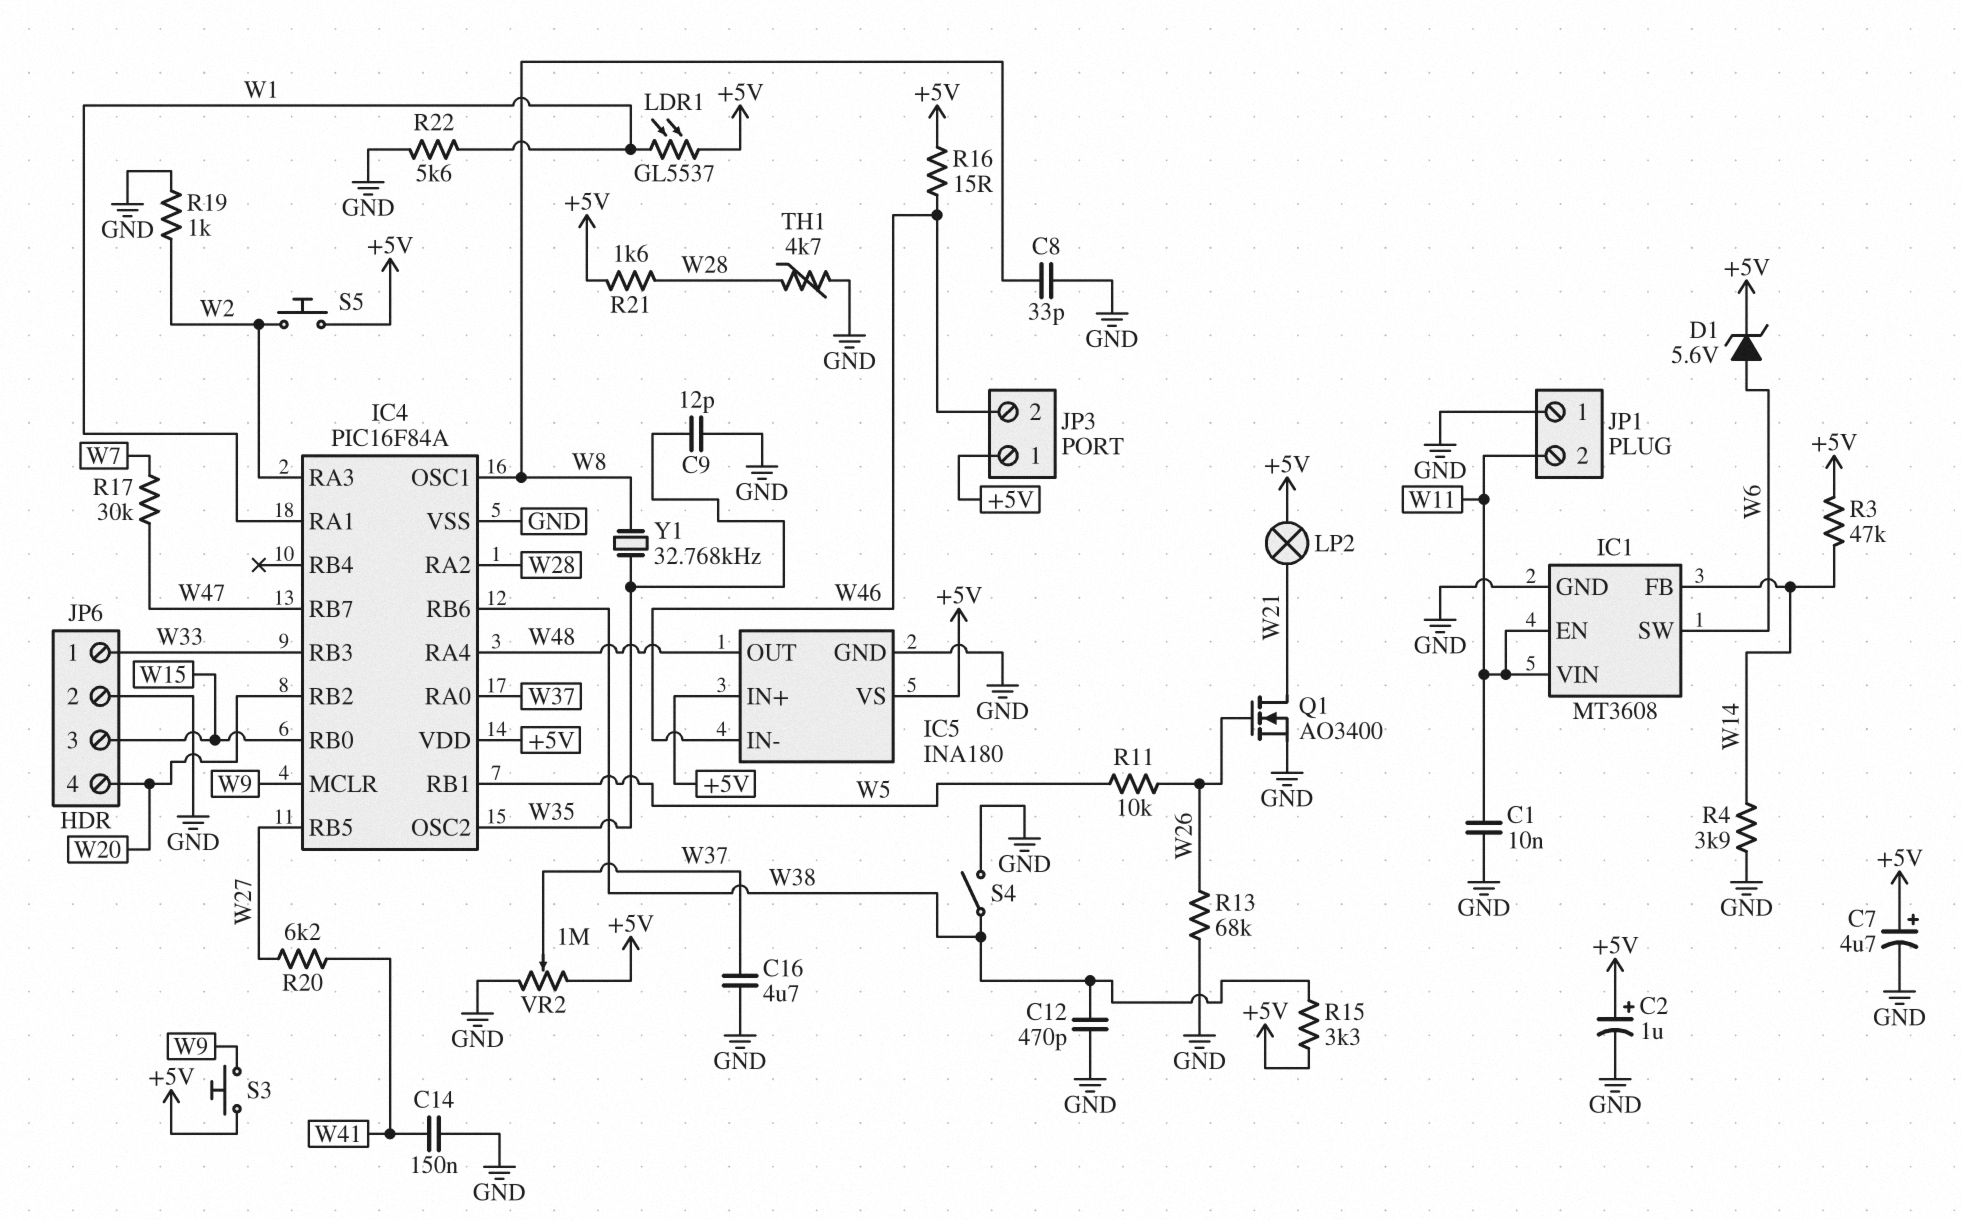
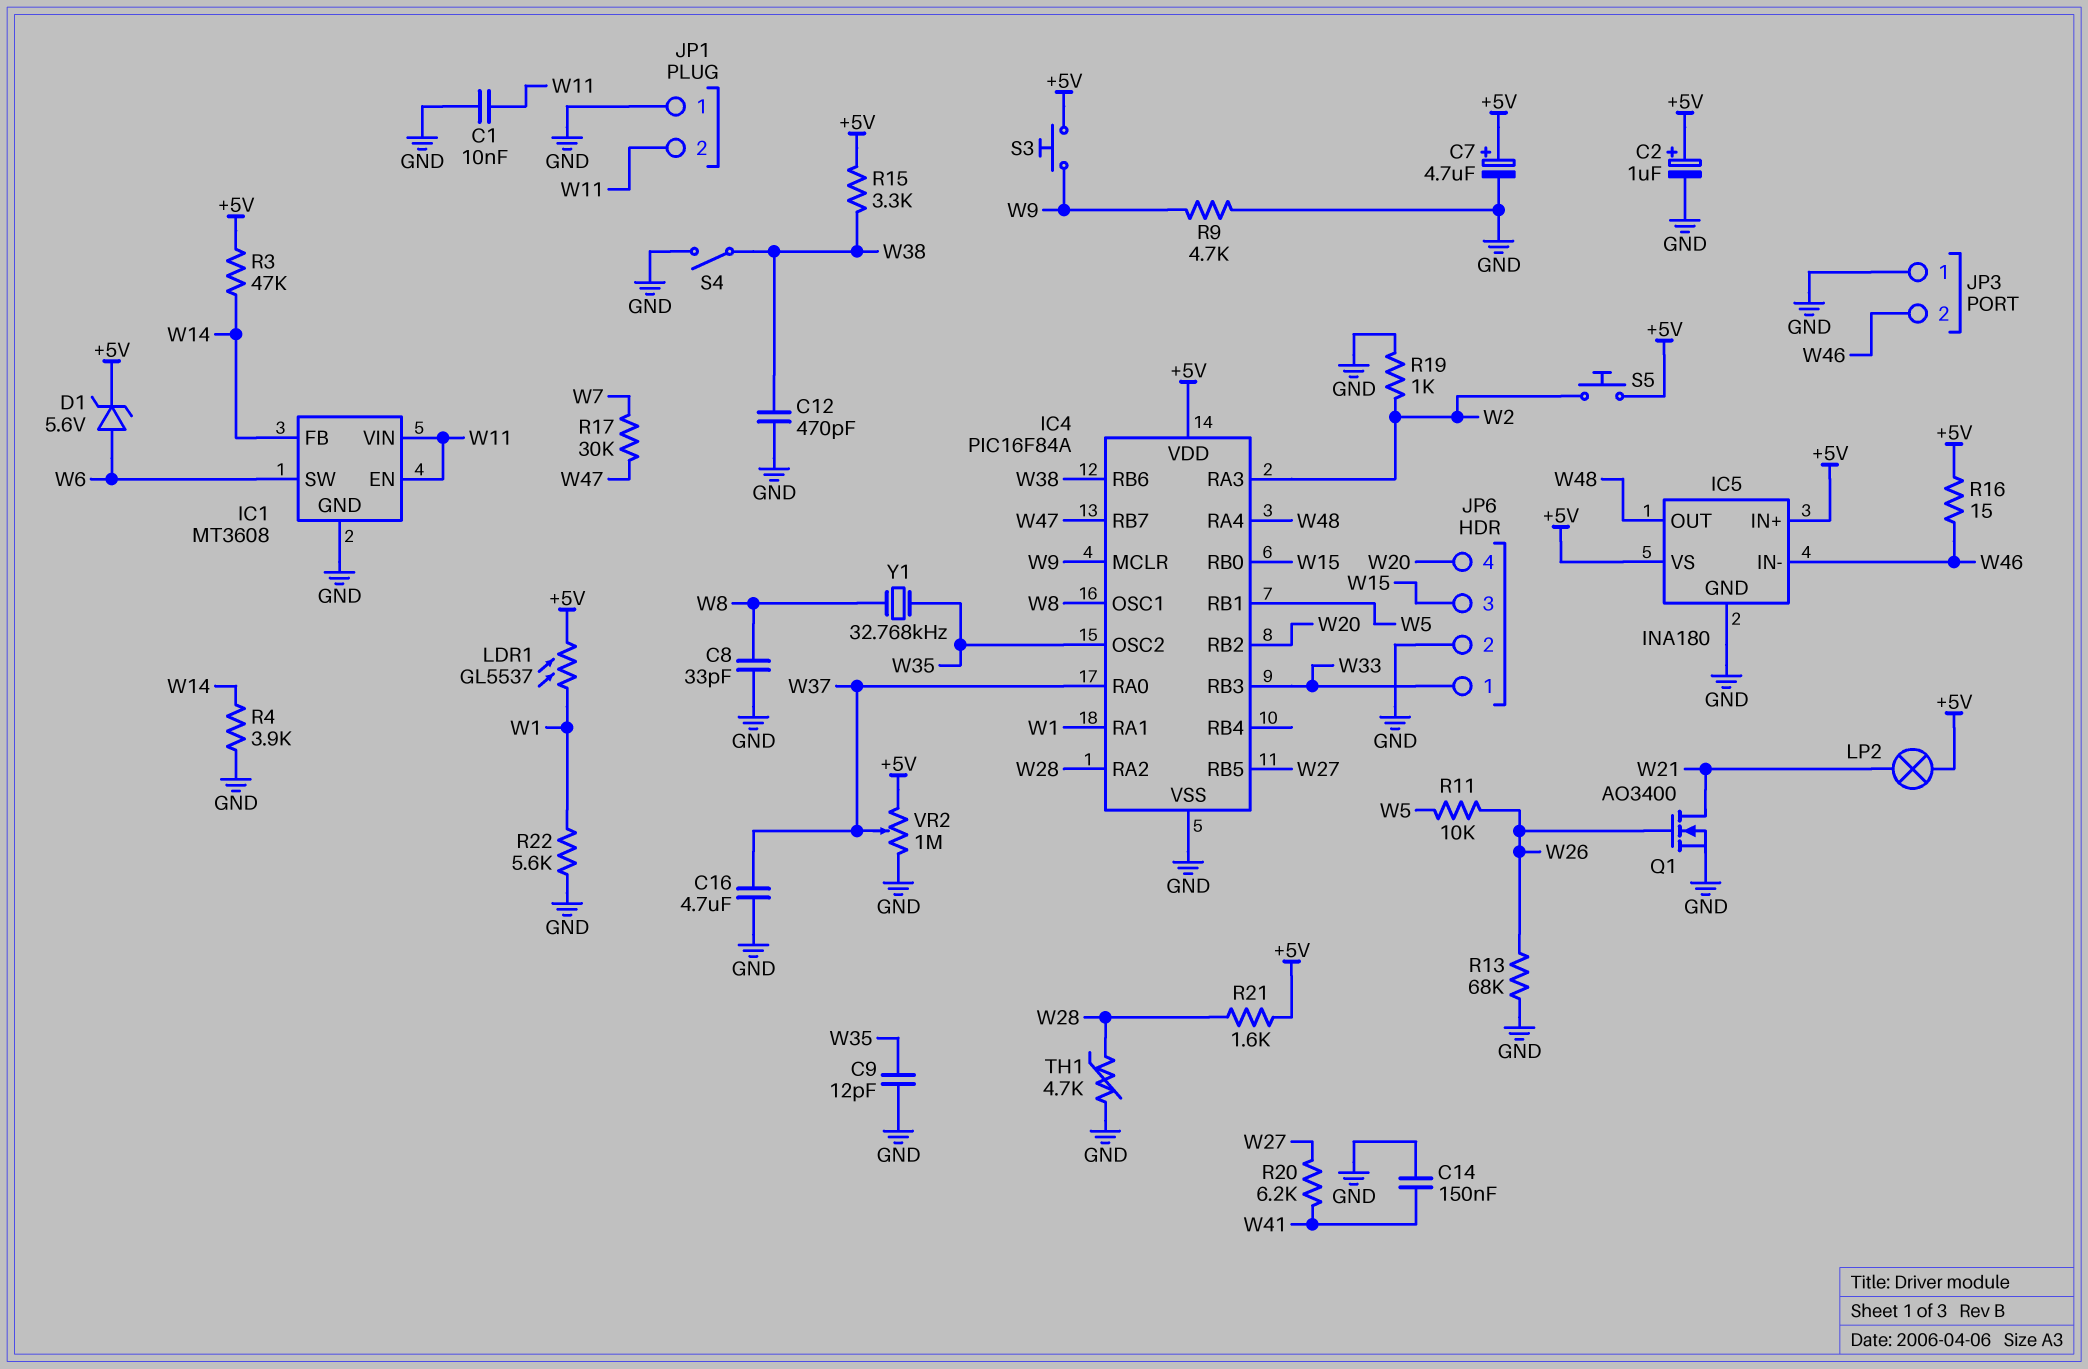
JP3 pin 1: +5V -> GND
R9: none -> 4.7k (GND, W9)

